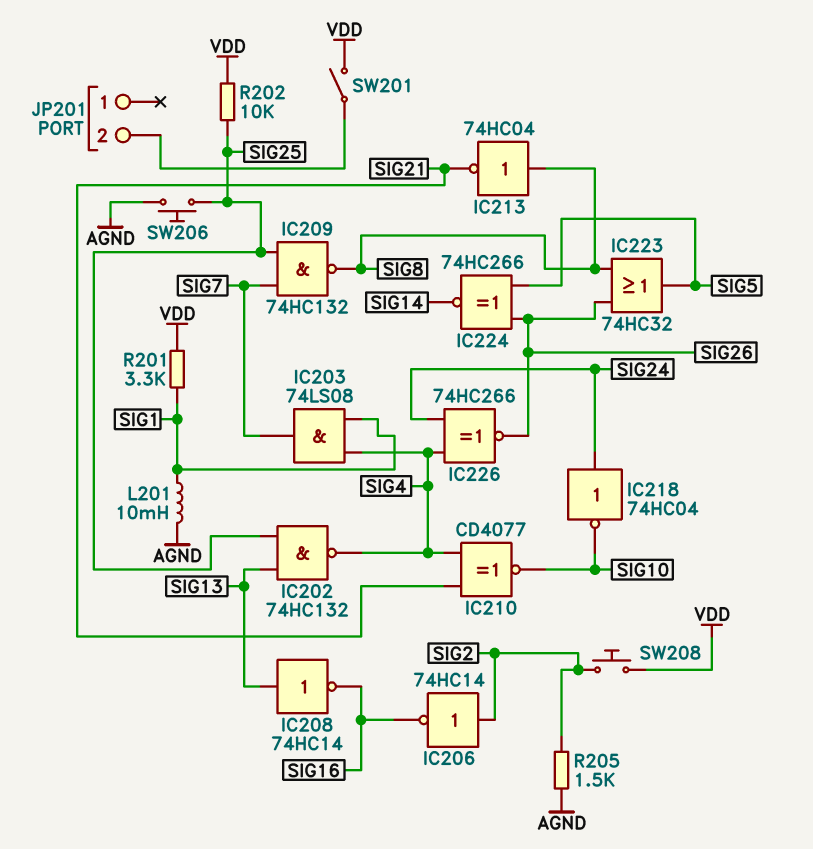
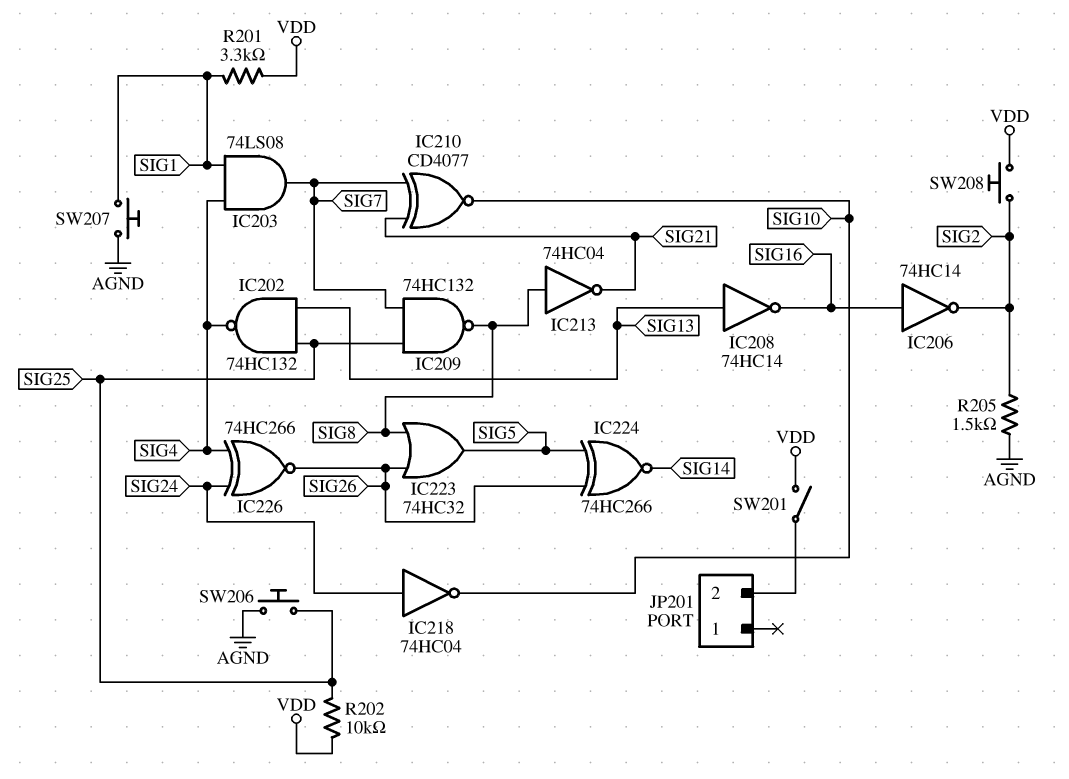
IC206: NOT 74HC14 (in SIG2, out SIG16) -> NOT 74HC14 (in SIG16, out SIG2)
IC210: XNOR CD4077 (in SIG4, in SIG21, out SIG10) -> XNOR CD4077 (in SIG7, in SIG21, out SIG10)
L201: 10mH (AGND, SIG1) -> none
SW207: none -> button (AGND, SIG1)

